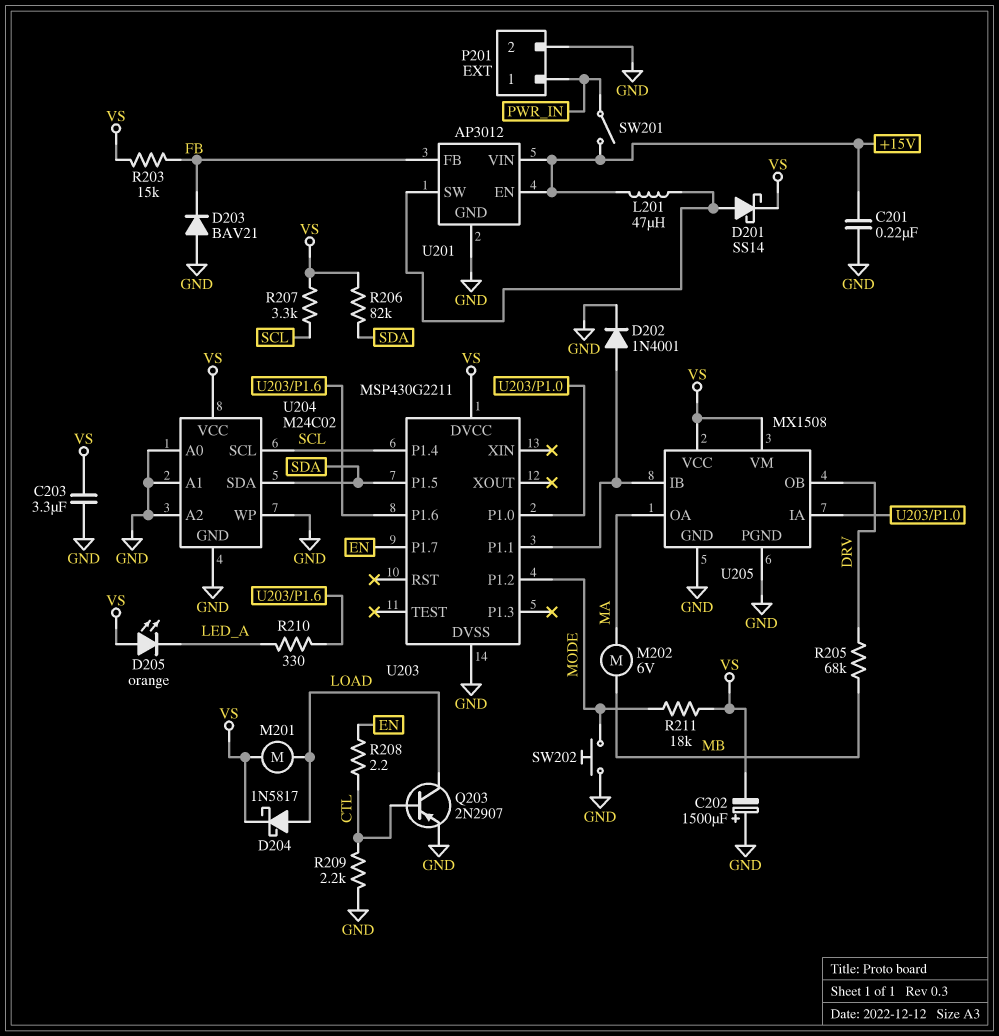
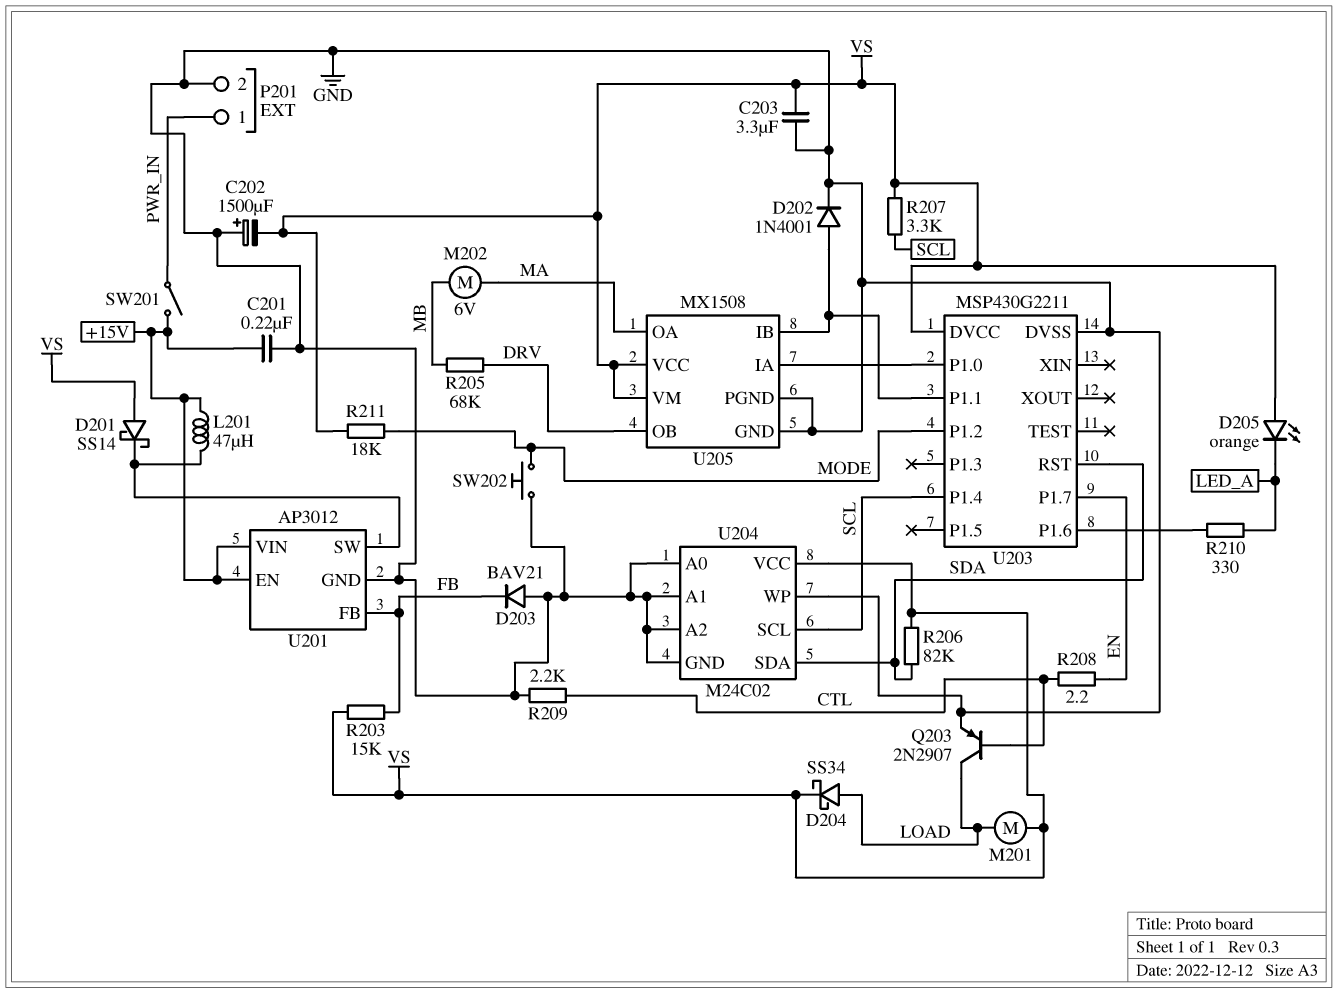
D201: schottky SS14 (A U201/SW, K VS) -> schottky SS14 (A VS, K U201/SW)
D204: schottky 1N5817 (A LOAD, K VS) -> schottky SS34 (A LOAD, K VS)
U203 pin P1.5: SDA -> none
U203 pin RST: none -> SDA

